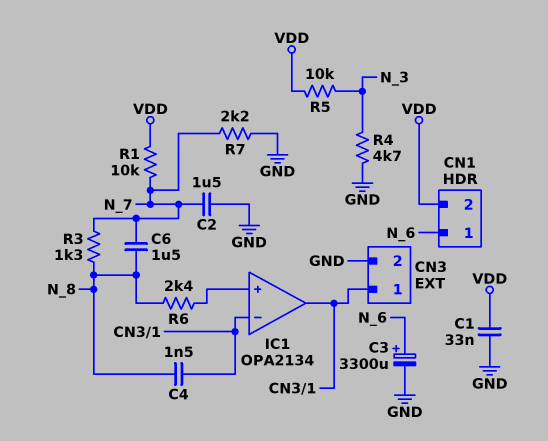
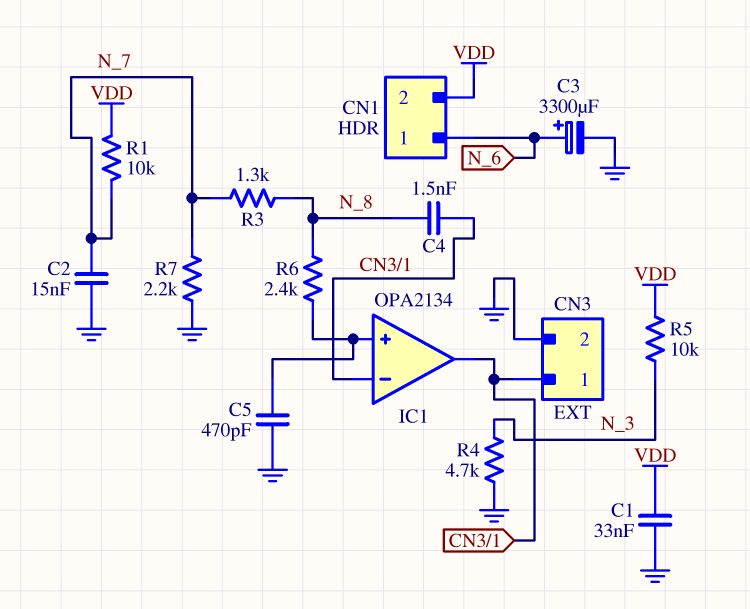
C2: 1.5uF (GND, N_7) -> 15nF (GND, N_7)
C5: none -> 470pF (GND, IC1/in+)
C6: 1.5uF (N_7, N_8) -> none

